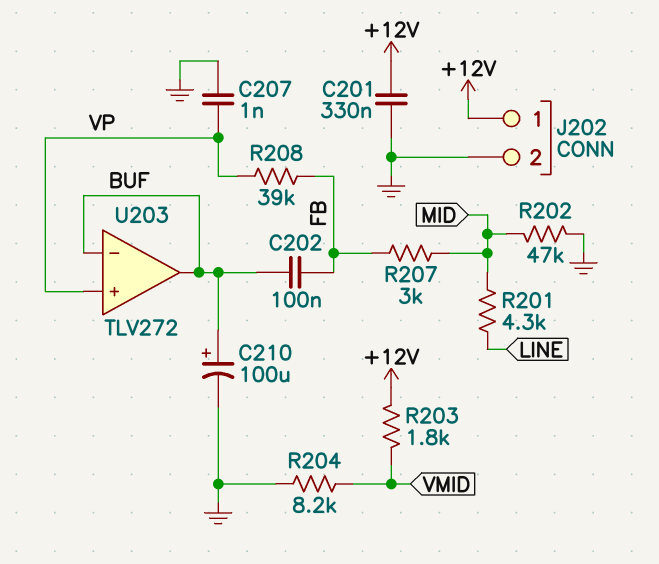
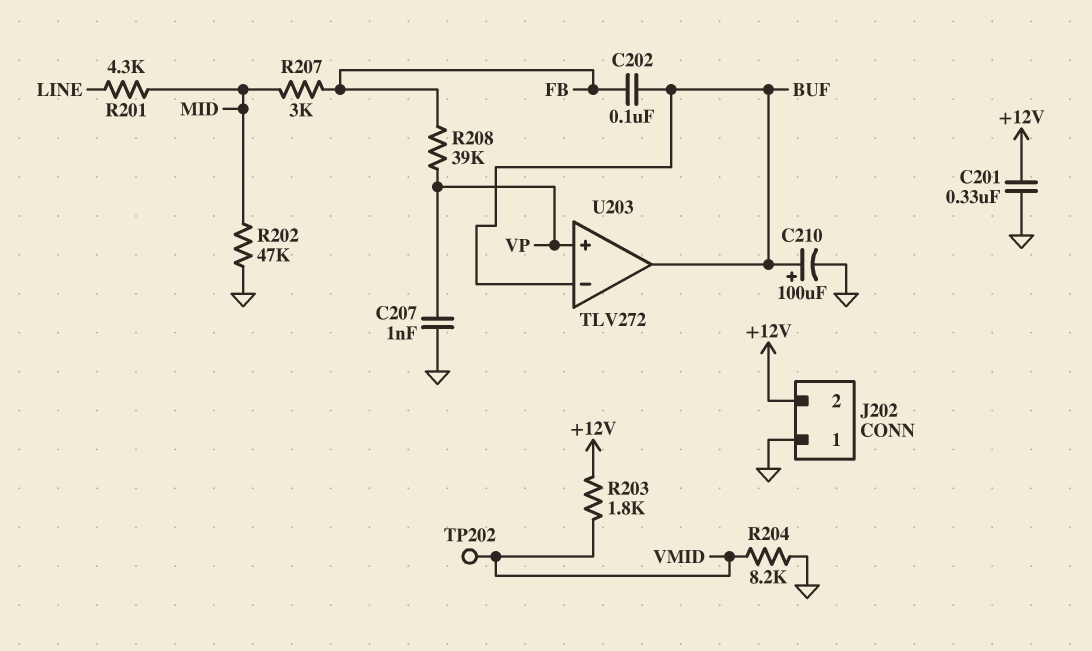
J202 pin 1: +12V -> GND
J202 pin 2: GND -> +12V
TP202: none -> test point (VMID)

